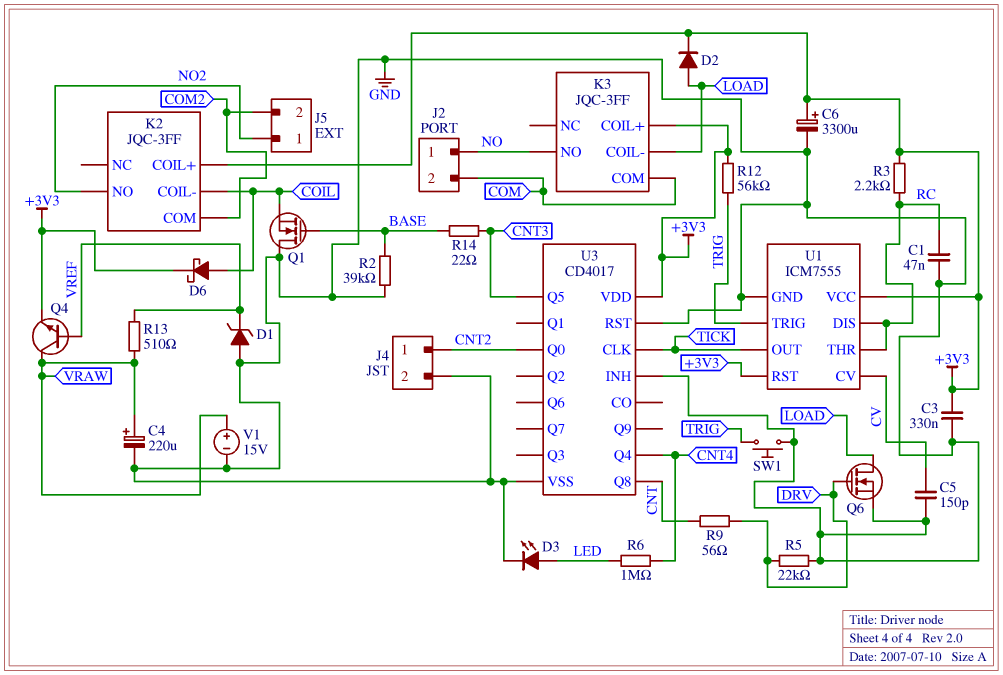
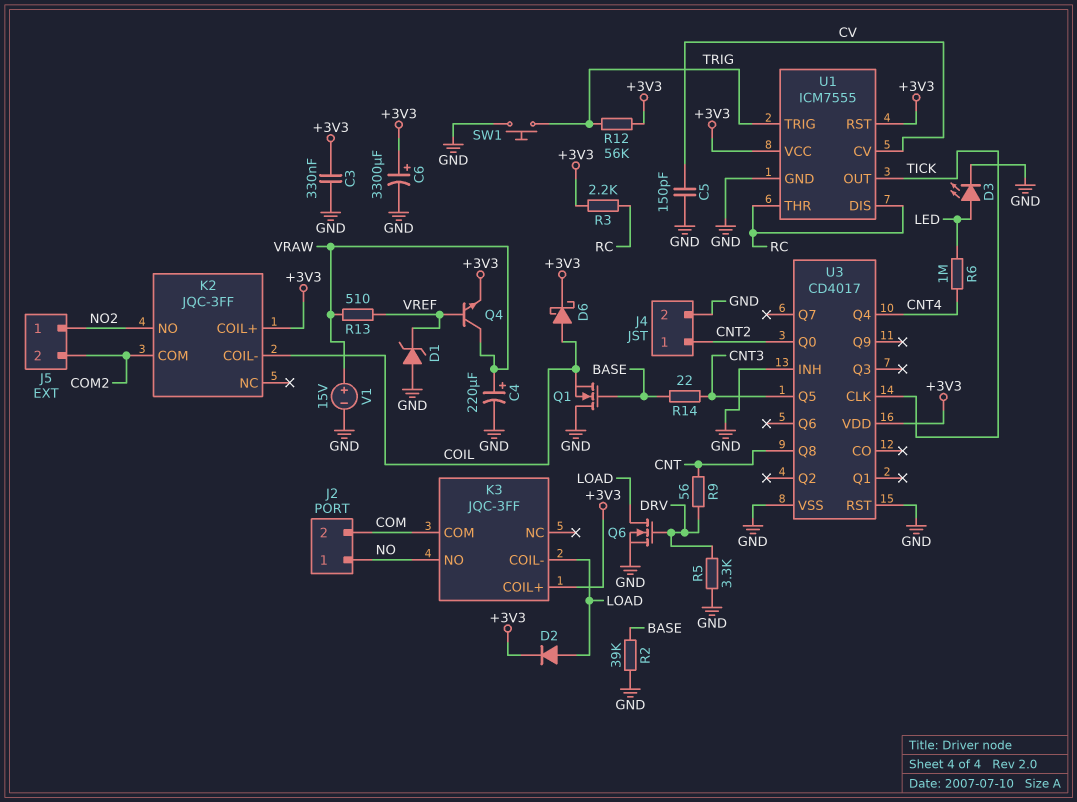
C1: 47nF (GND, RC) -> none
R5: 22k (DRV, GND) -> 3.3k (DRV, GND)

